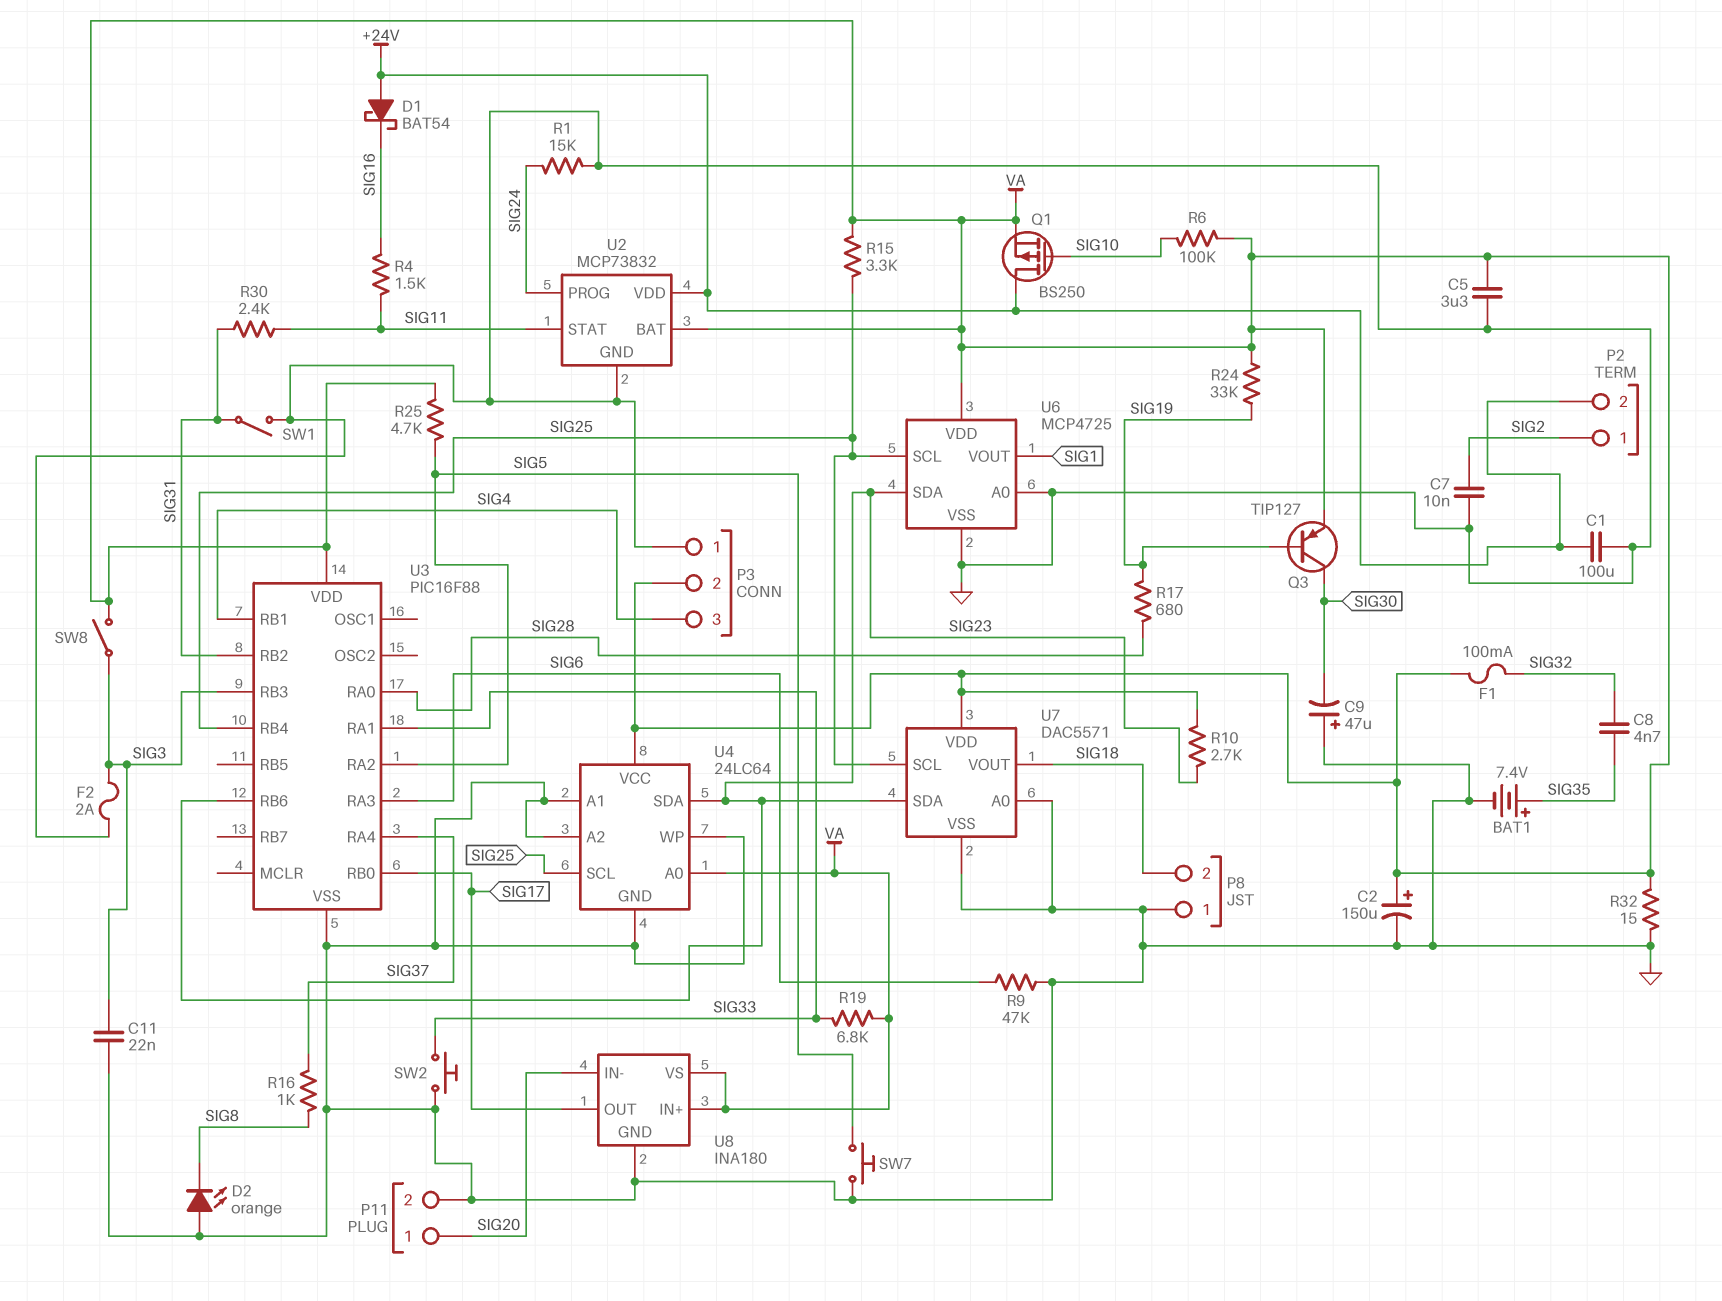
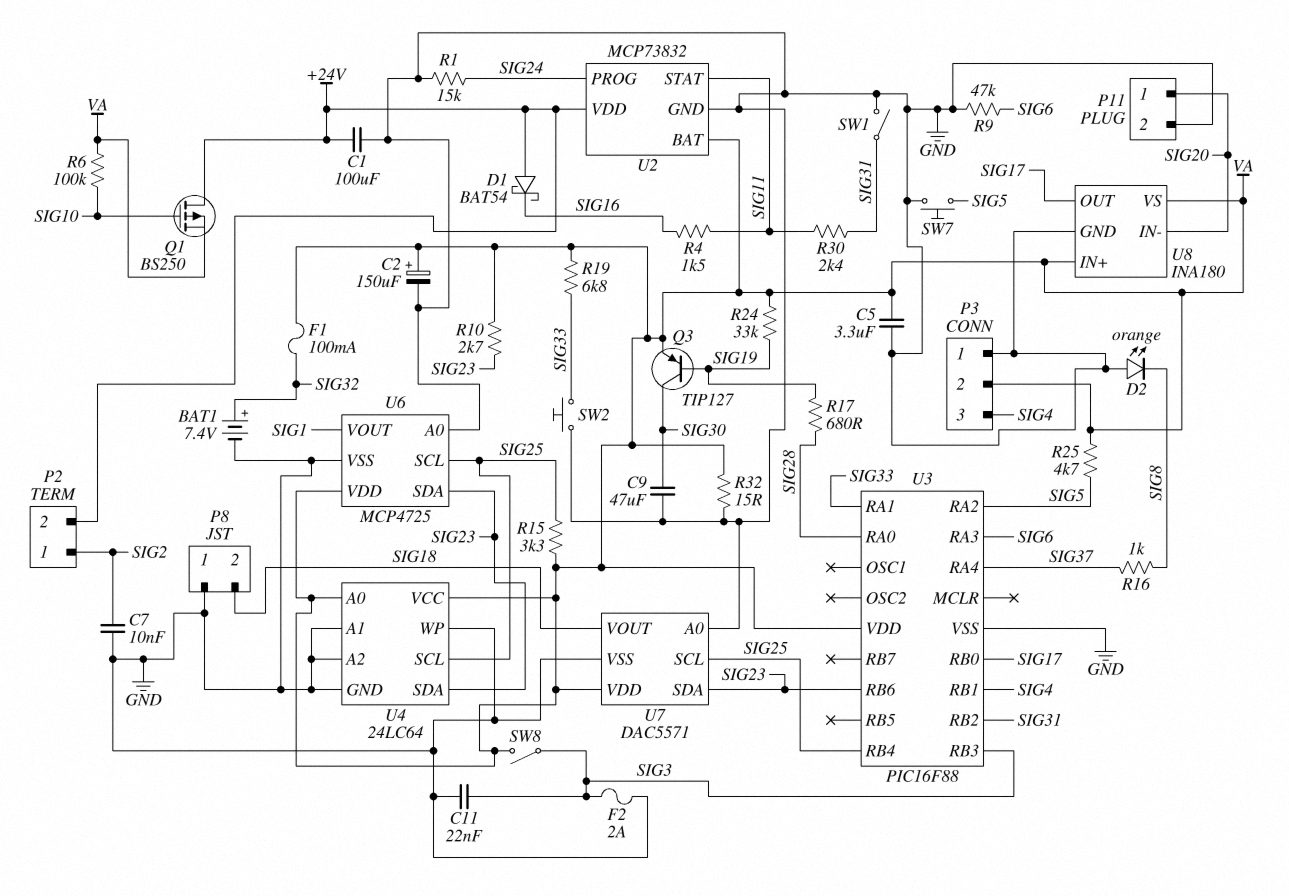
BAT1: 7.4V (plus SIG35, minus GND) -> 7.4V (plus SIG32, minus GND)
C8: 4.7nF (SIG32, SIG35) -> none
C9: 47uF (plus GND, minus SIG30) -> 47uF (GND, SIG30)

